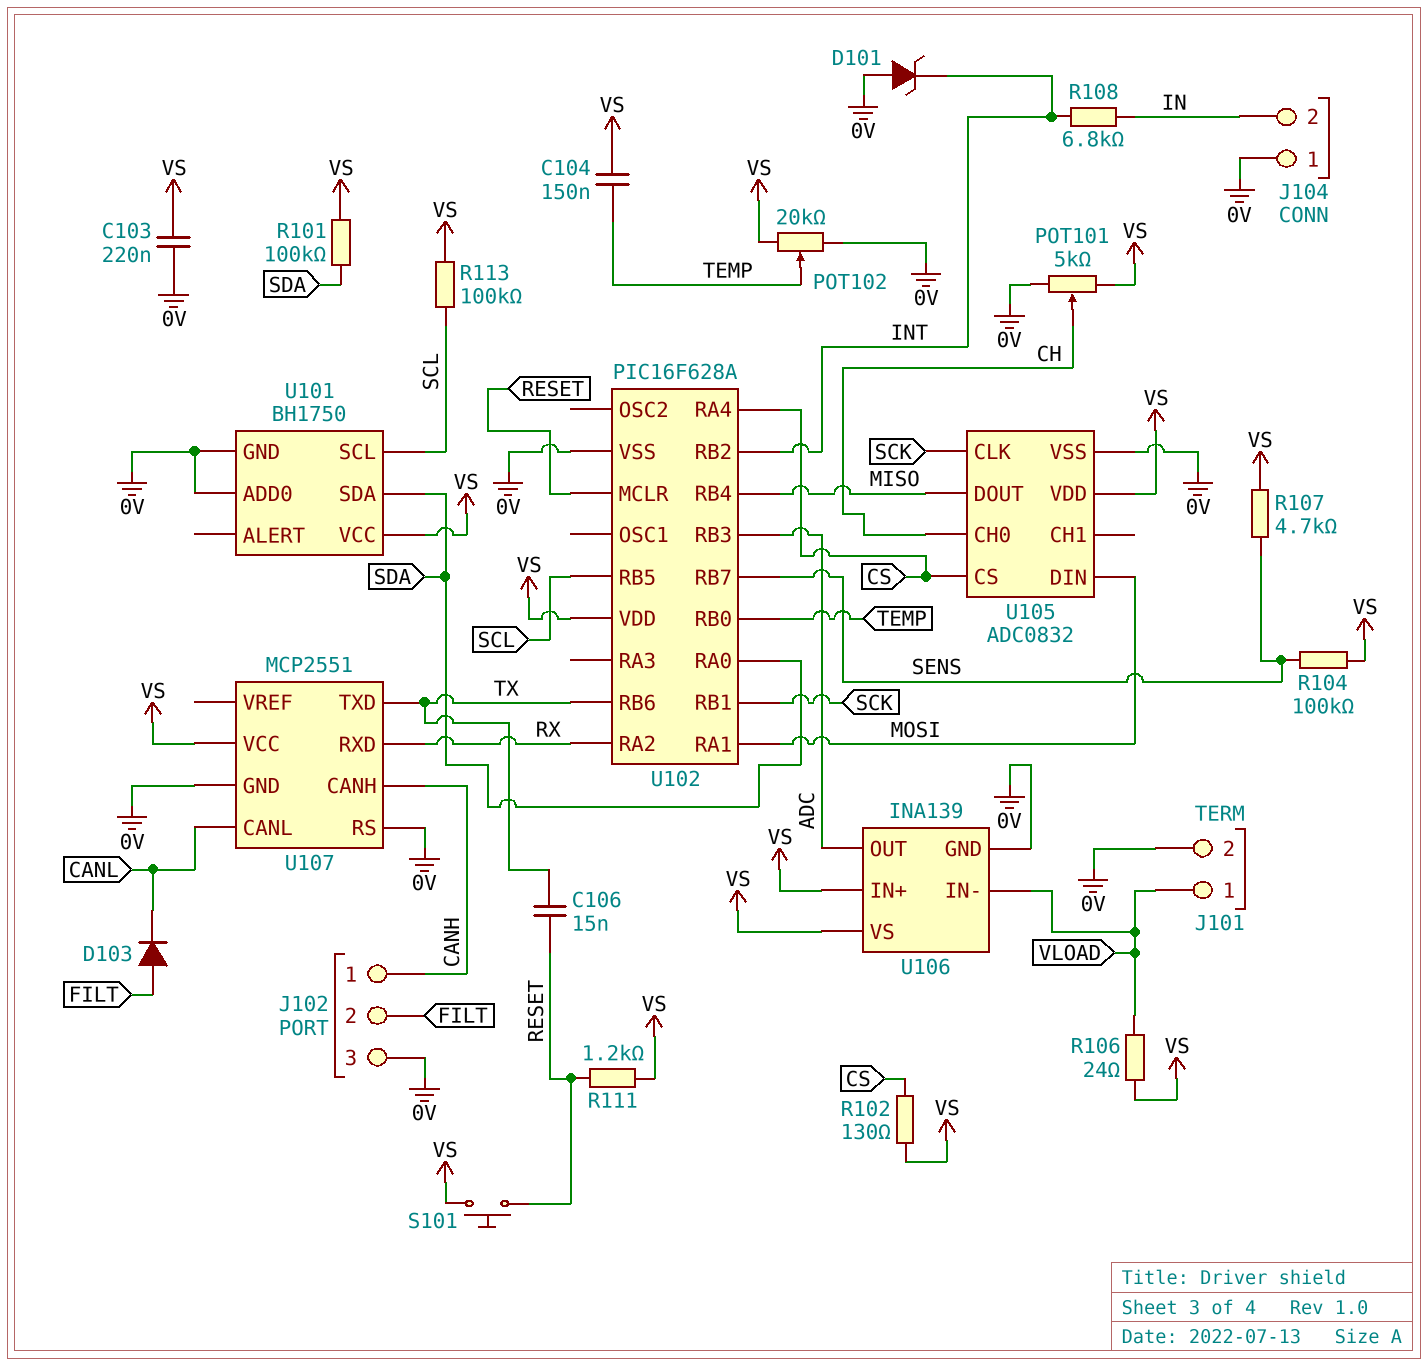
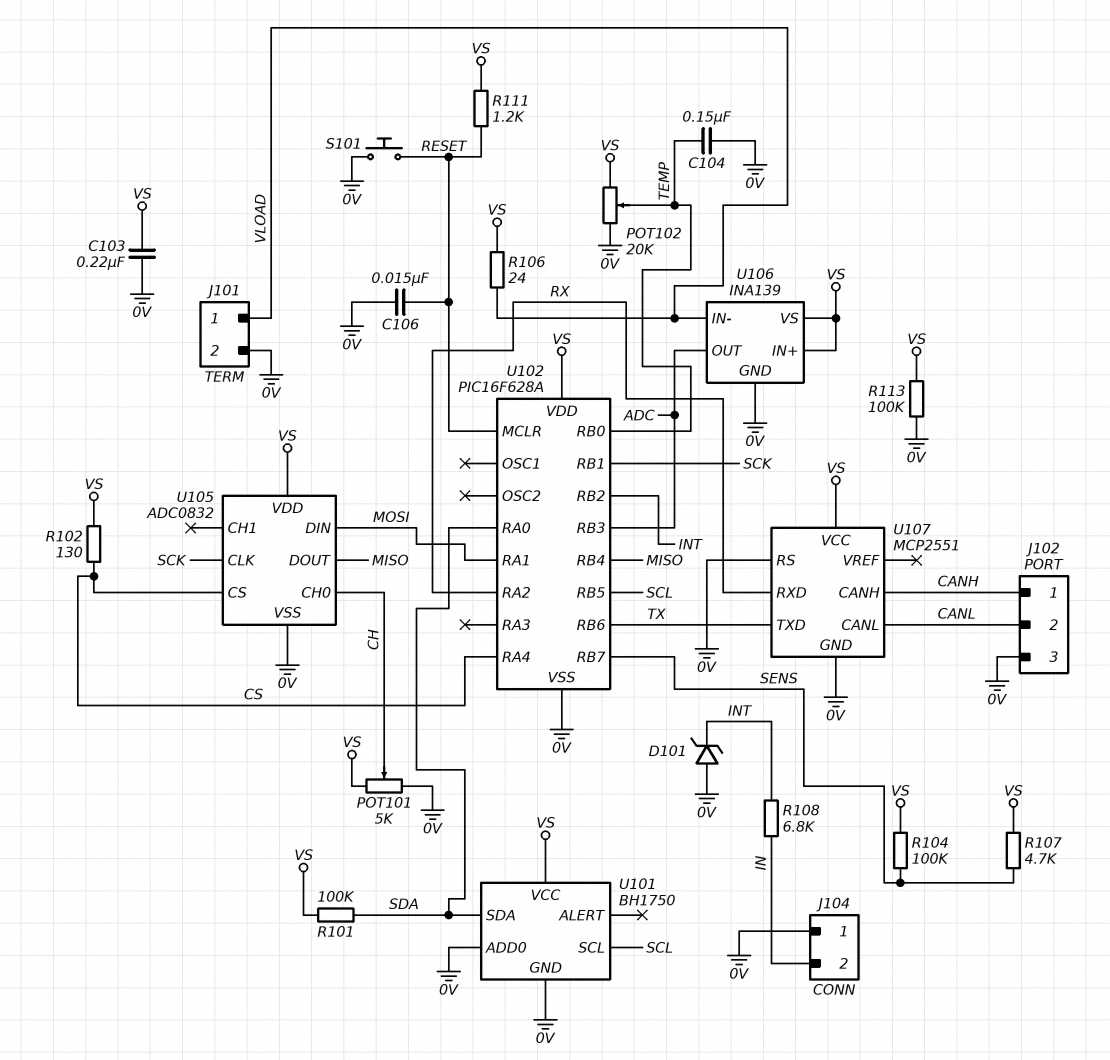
C104: 150nF (TEMP, VS) -> 150nF (0V, TEMP)
C106: 15nF (RESET, TX) -> 15nF (0V, RESET)
D103: diode (A FILT, K CANL) -> none
J102 pin 2: FILT -> CANL
R113: 100k (SCL, VS) -> 100k (0V, VS)
S101: button (RESET, VS) -> button (0V, RESET)

